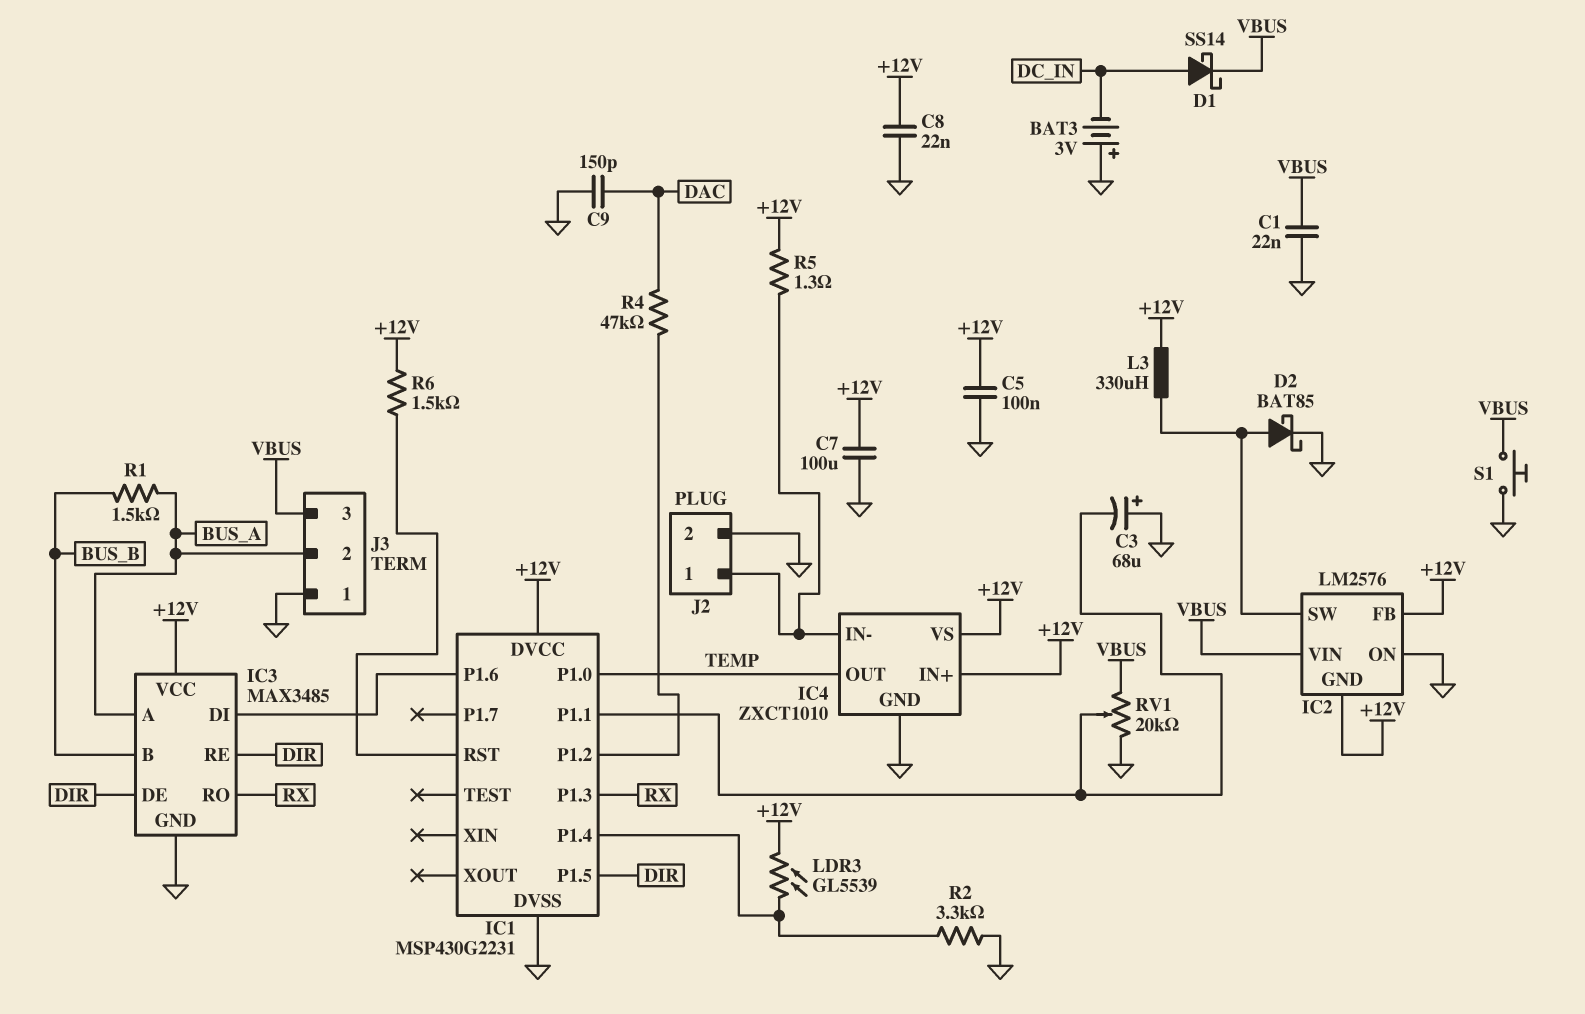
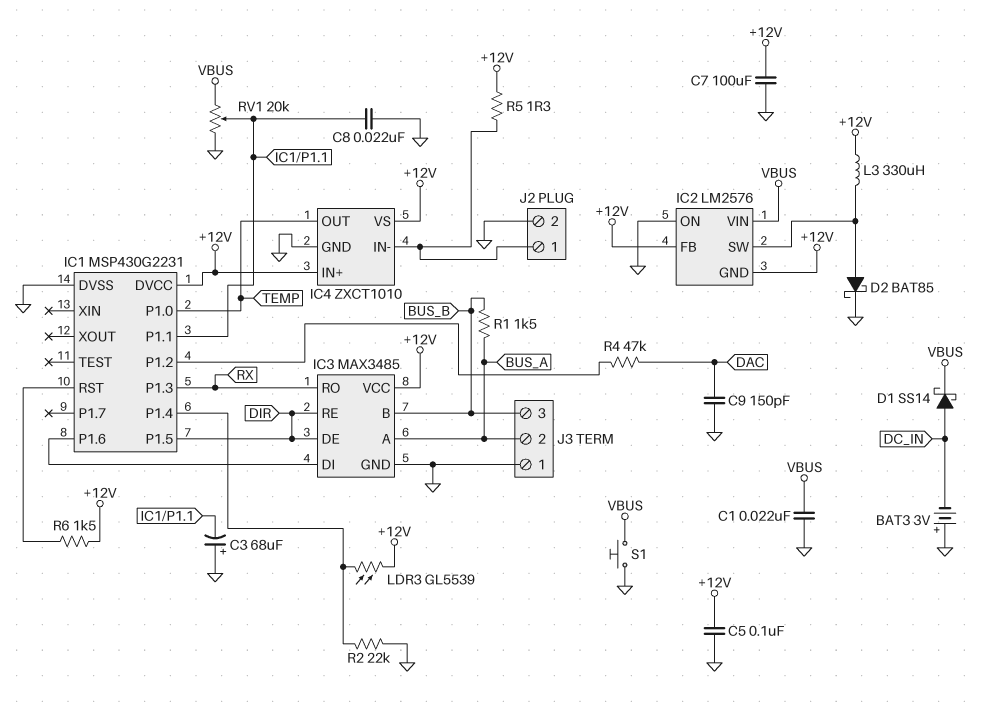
C8: 22nF (+12V, GND) -> 22nF (GND, IC1/P1.1)
J3 pin 3: VBUS -> BUS_B
R2: 3.3k (GND, IC1/P1.4) -> 22k (GND, IC1/P1.4)

